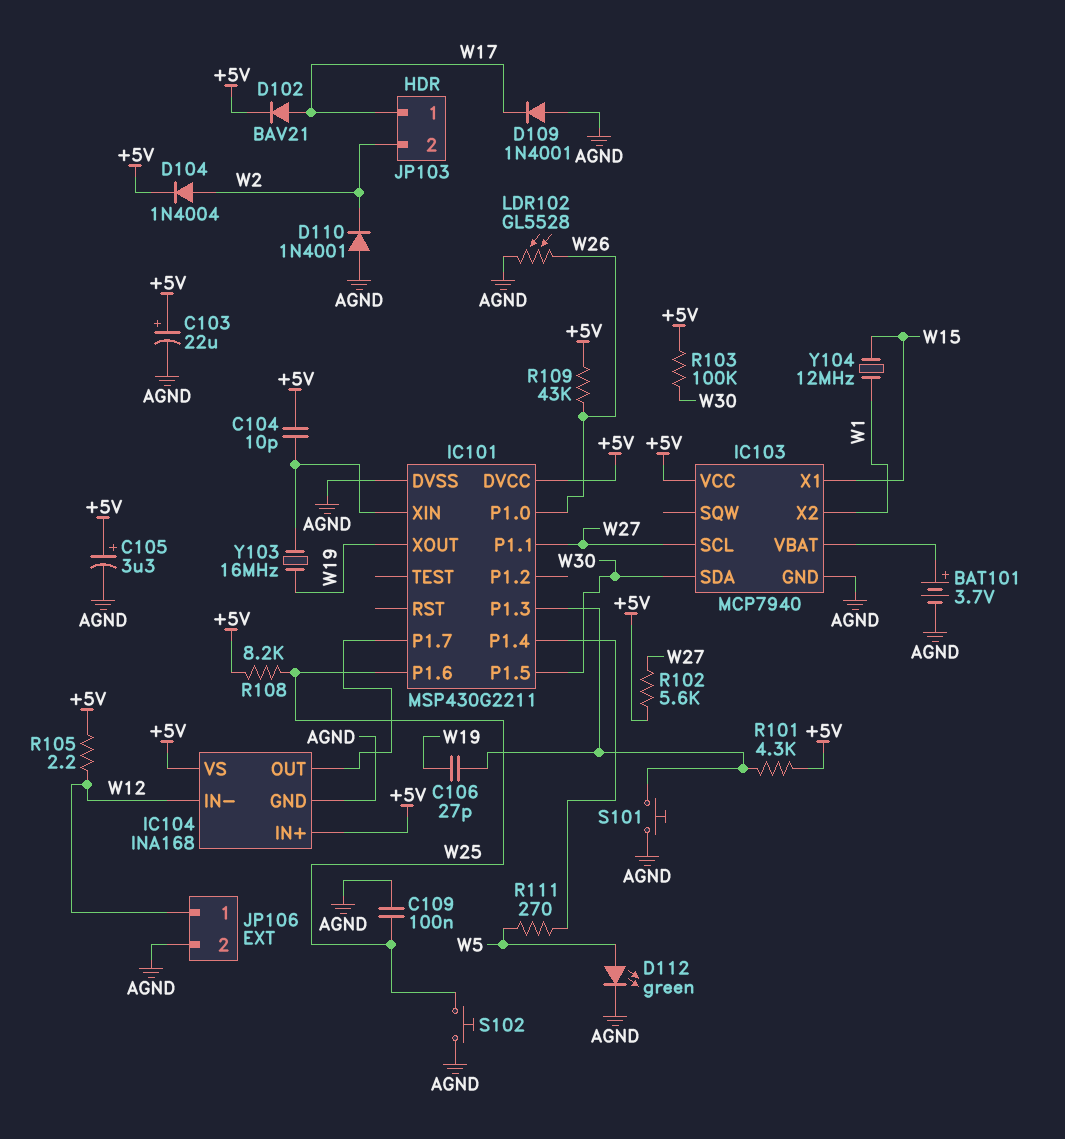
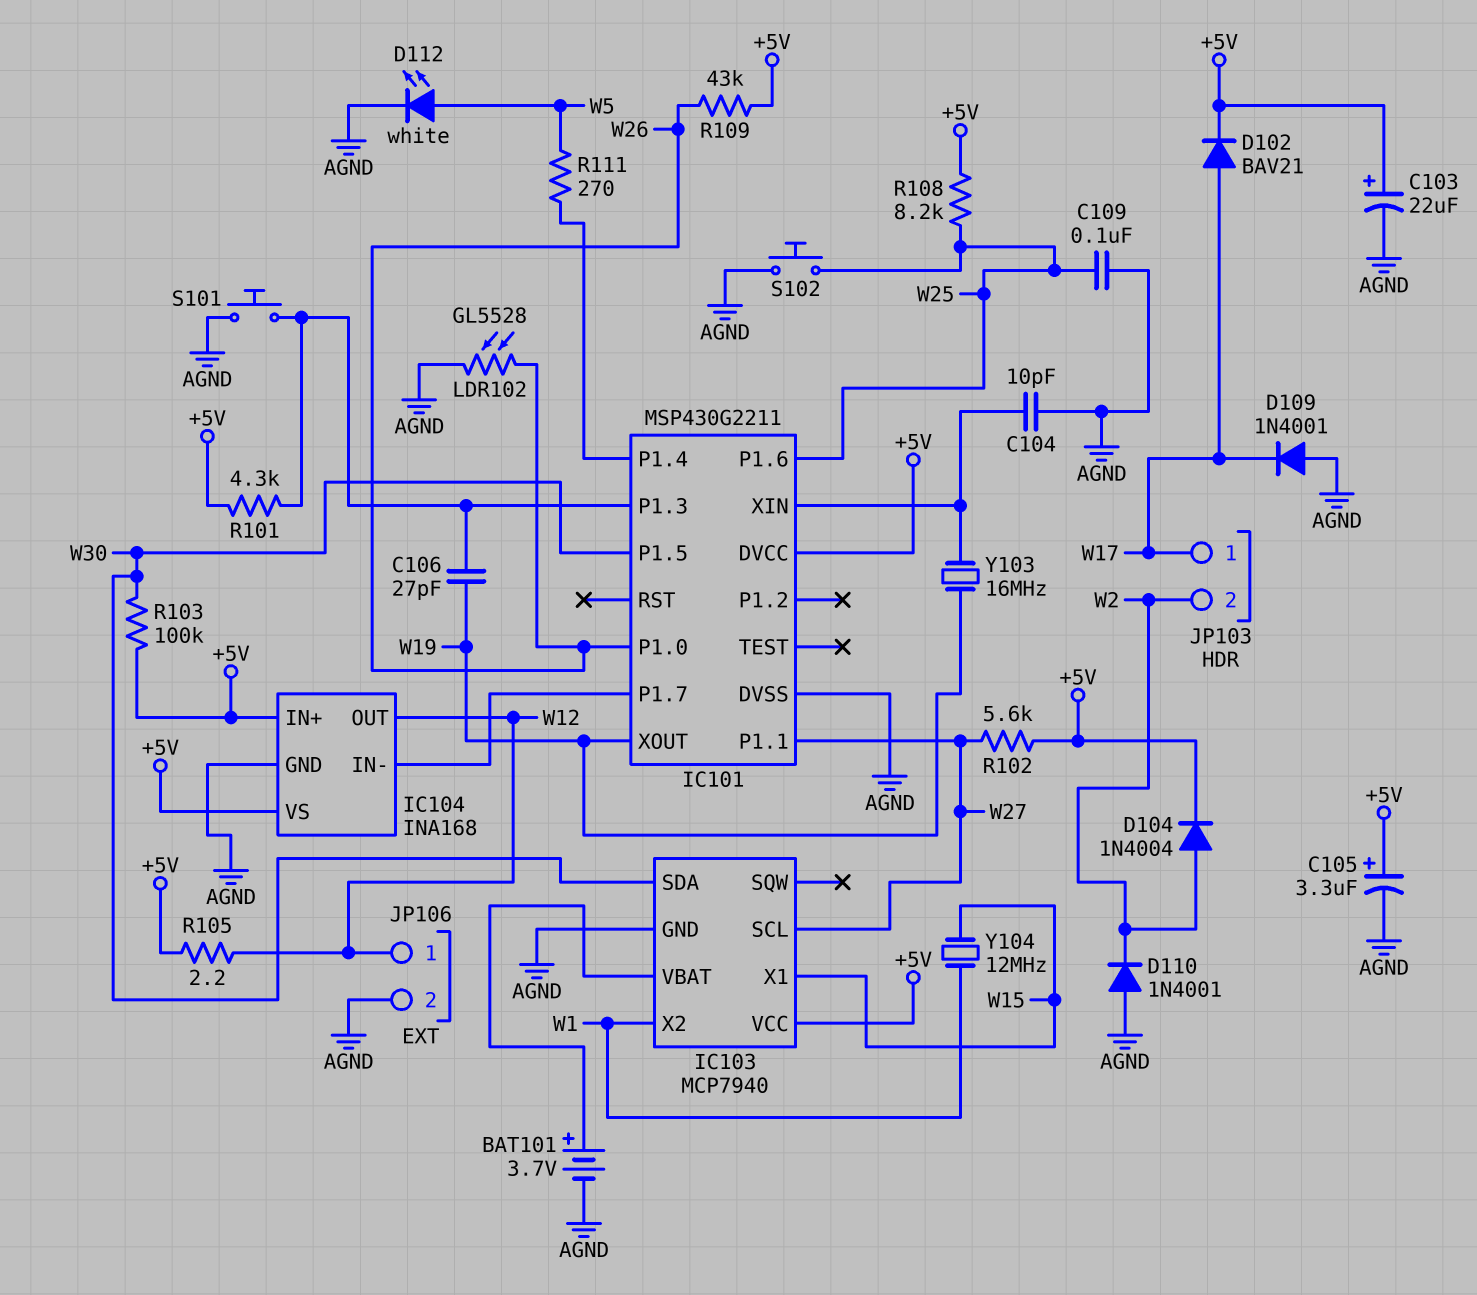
C104: 10pF (+5V, IC101/XIN) -> 10pF (AGND, IC101/XIN)
D112: LED green (A W5, K AGND) -> LED white (A W5, K AGND)
IC104 pin IN-: W12 -> IC101/P1.7
IC104 pin OUT: IC101/P1.7 -> W12

